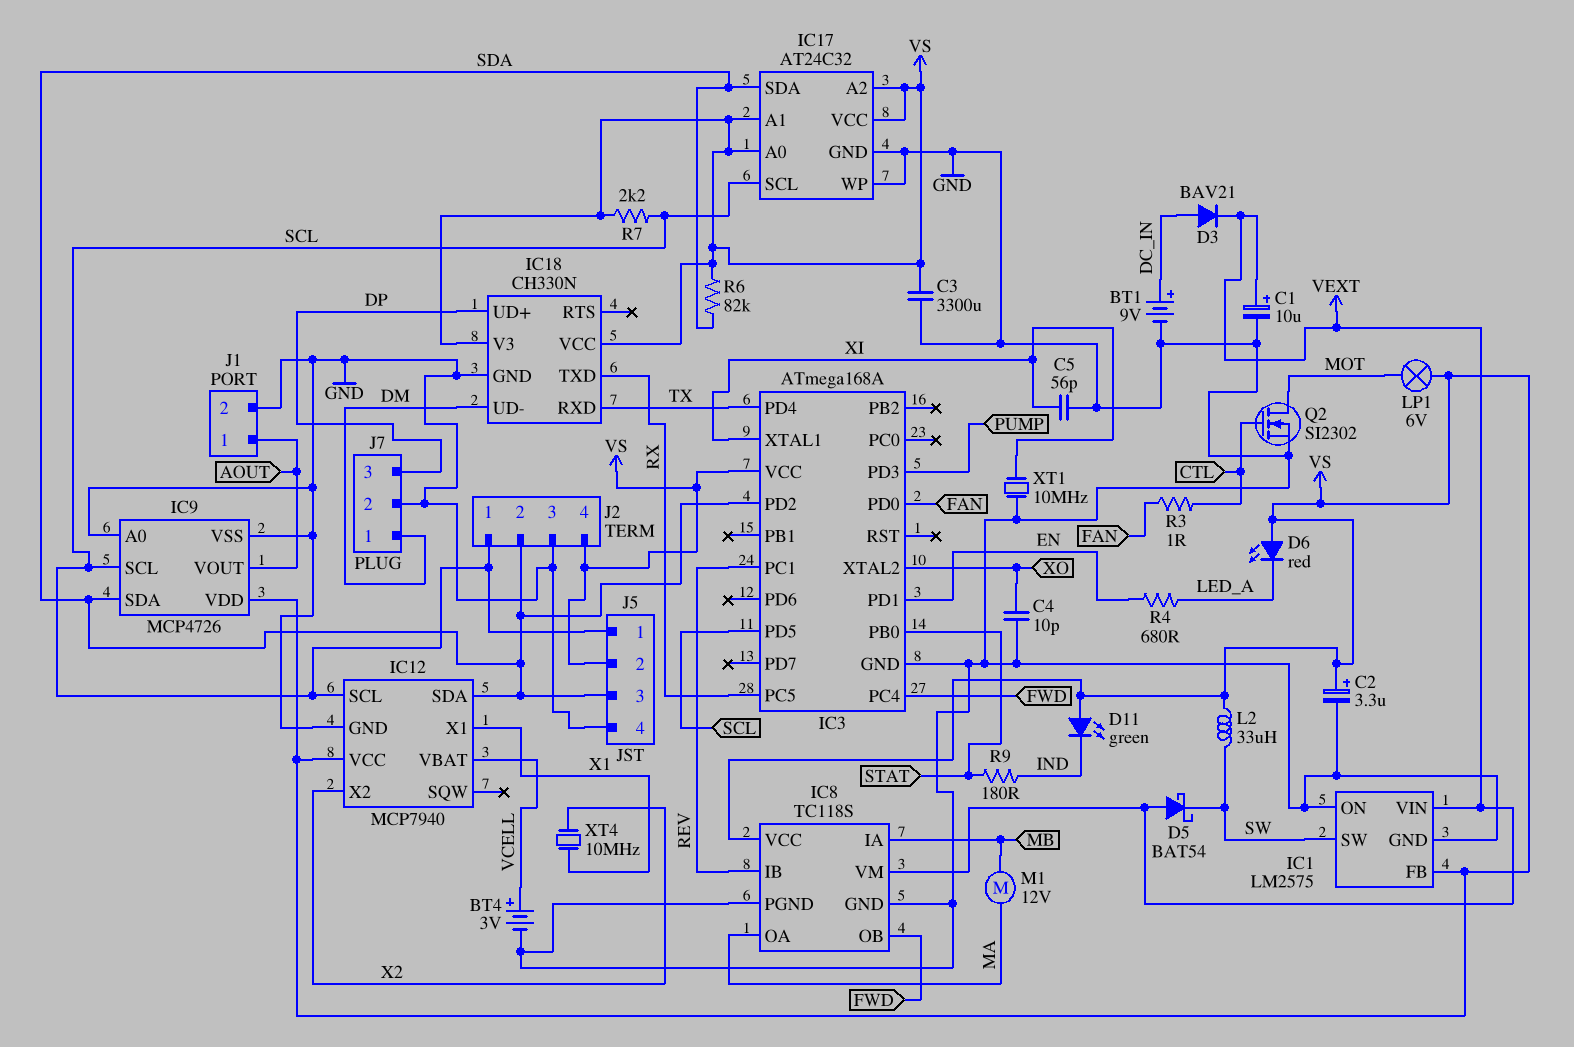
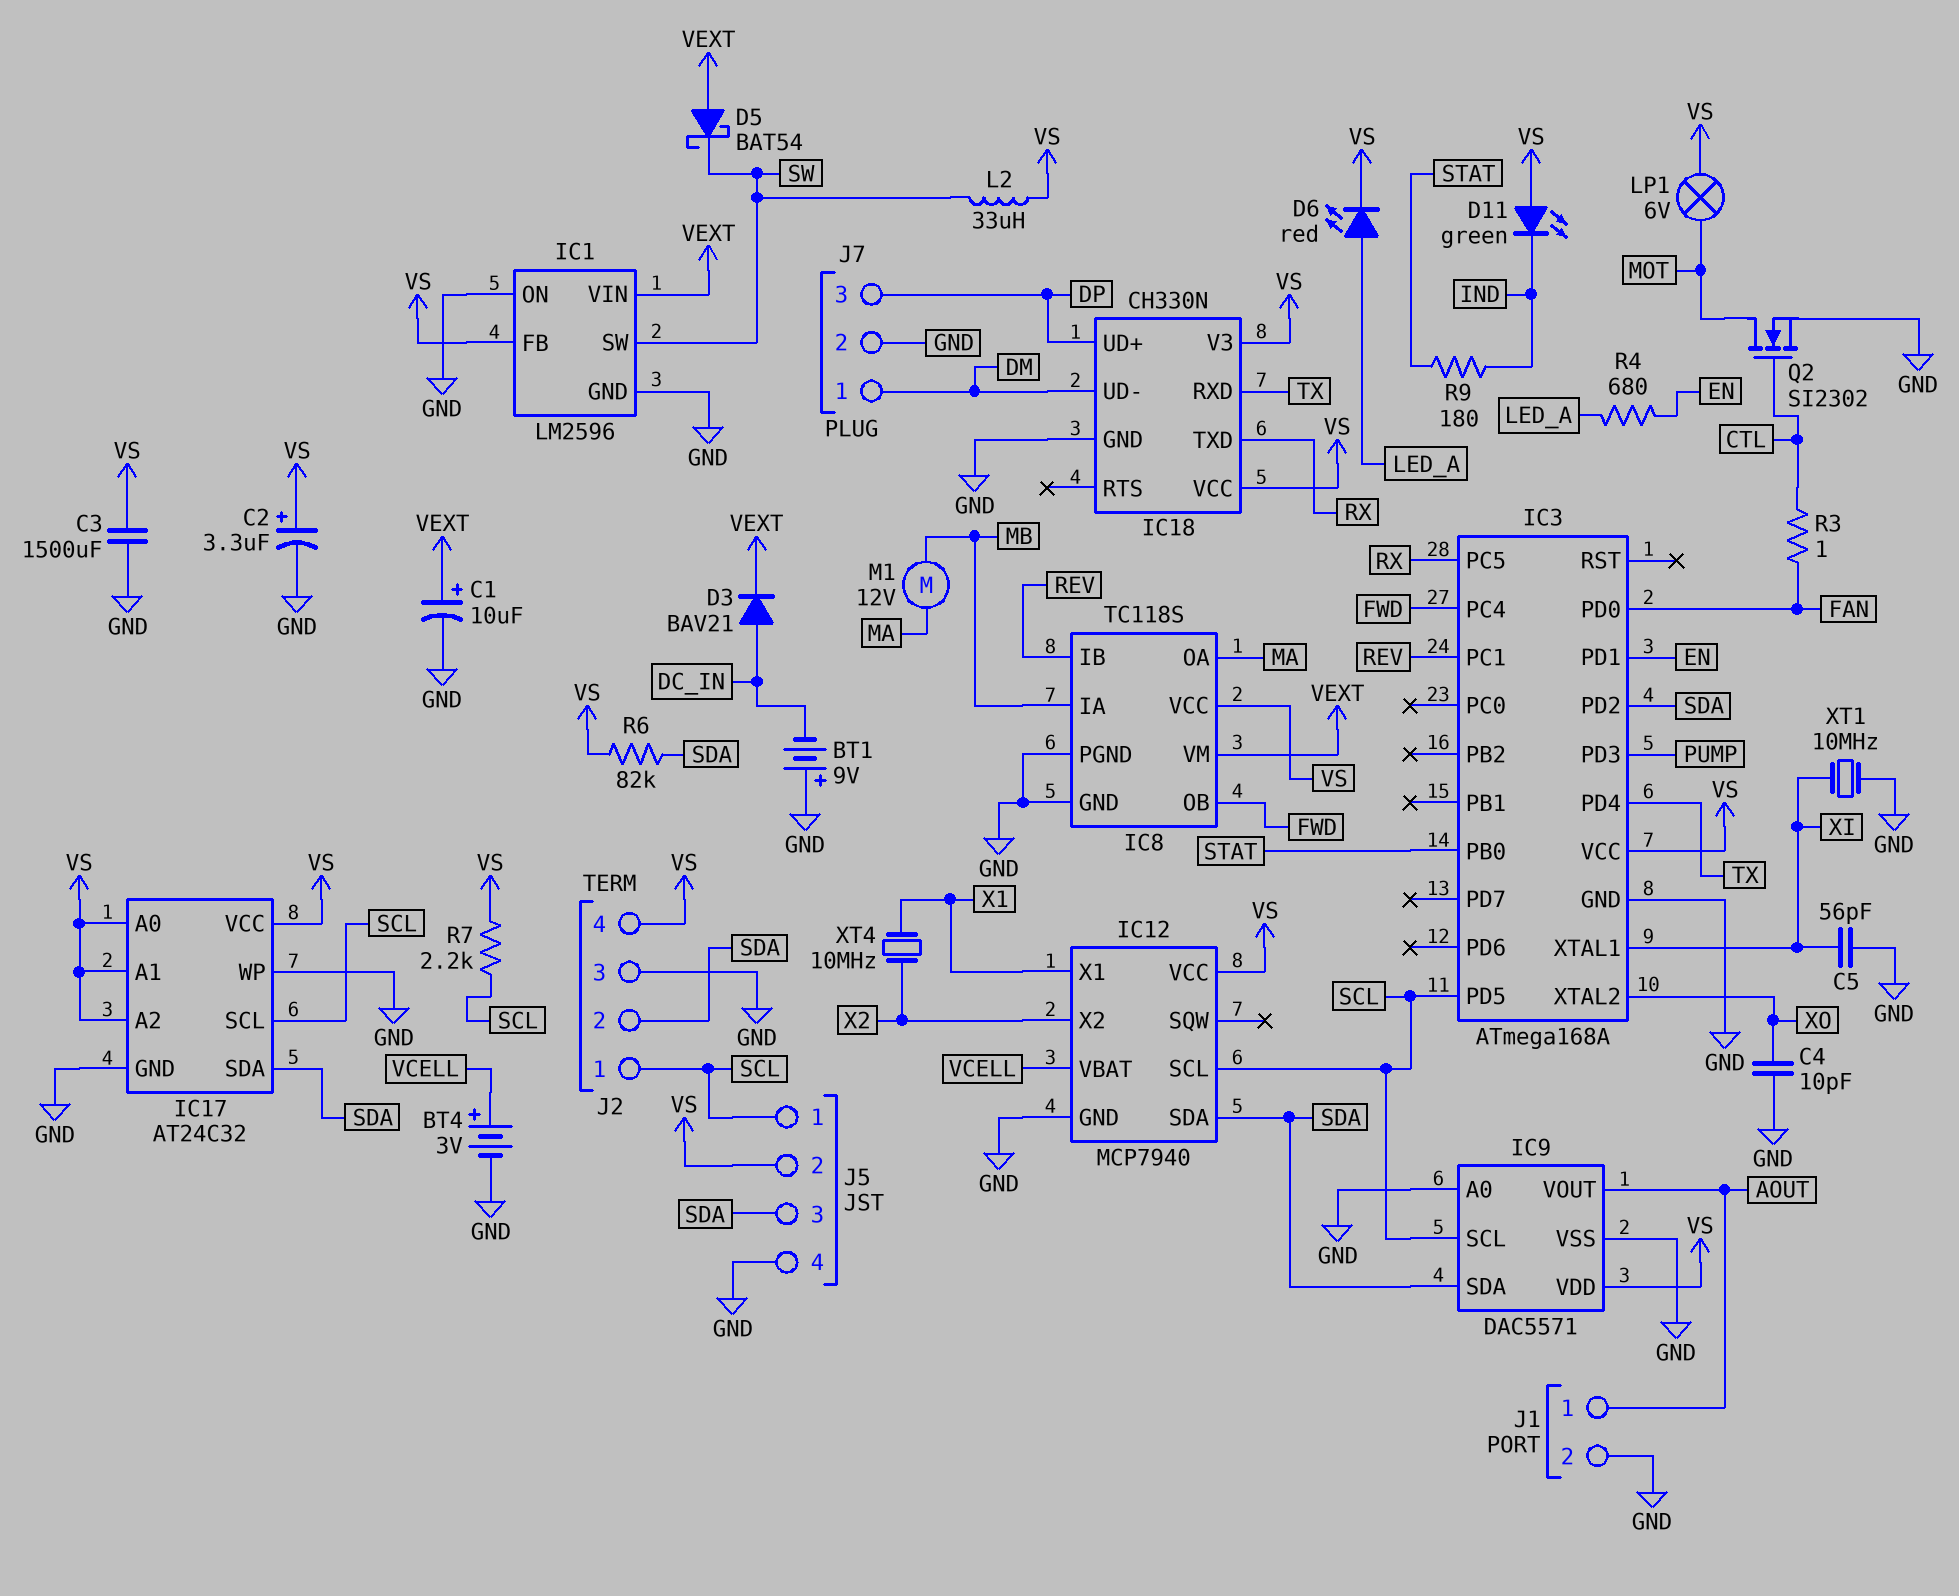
BT1: 9V (plus DC_IN, minus GND) -> 9V (plus GND, minus DC_IN)
C3: 3300uF (GND, VS) -> 1500uF (GND, VS)
D6: LED red (A VS, K LED_A) -> LED red (A LED_A, K VS)
IC1: LM2575 -> LM2596
IC9: MCP4726 -> DAC5571

